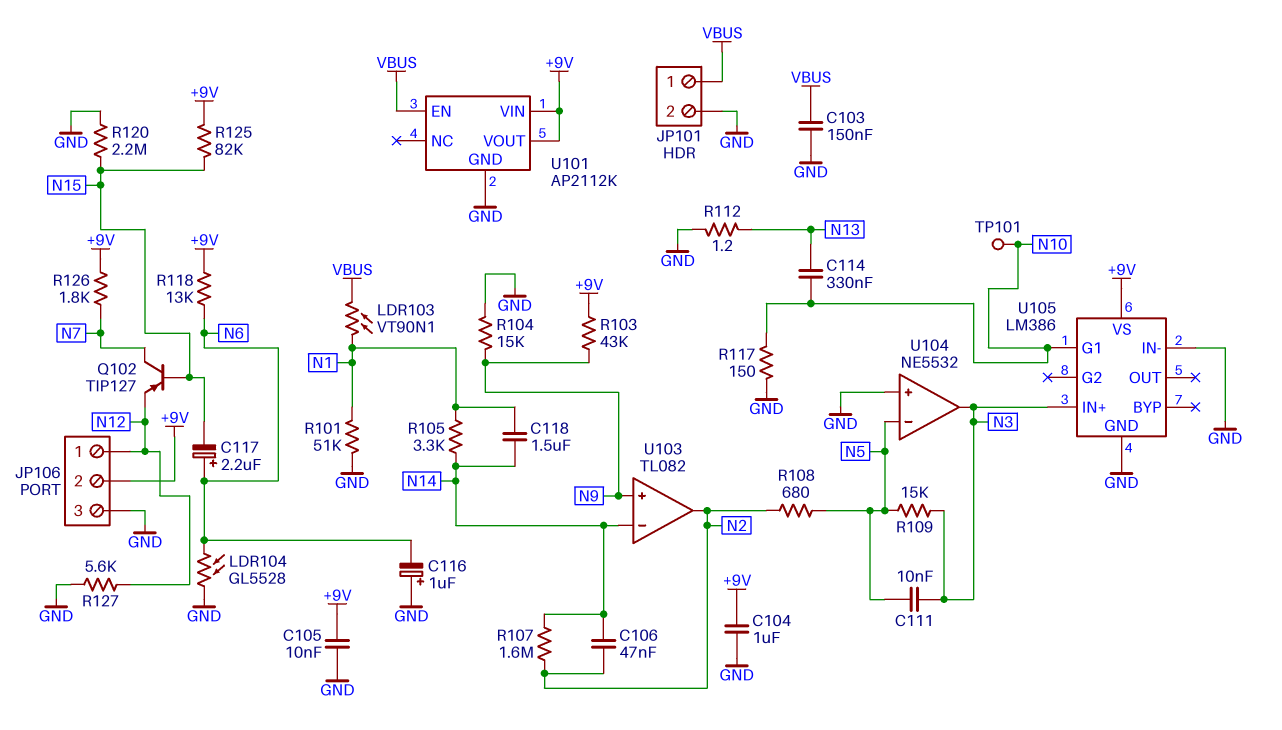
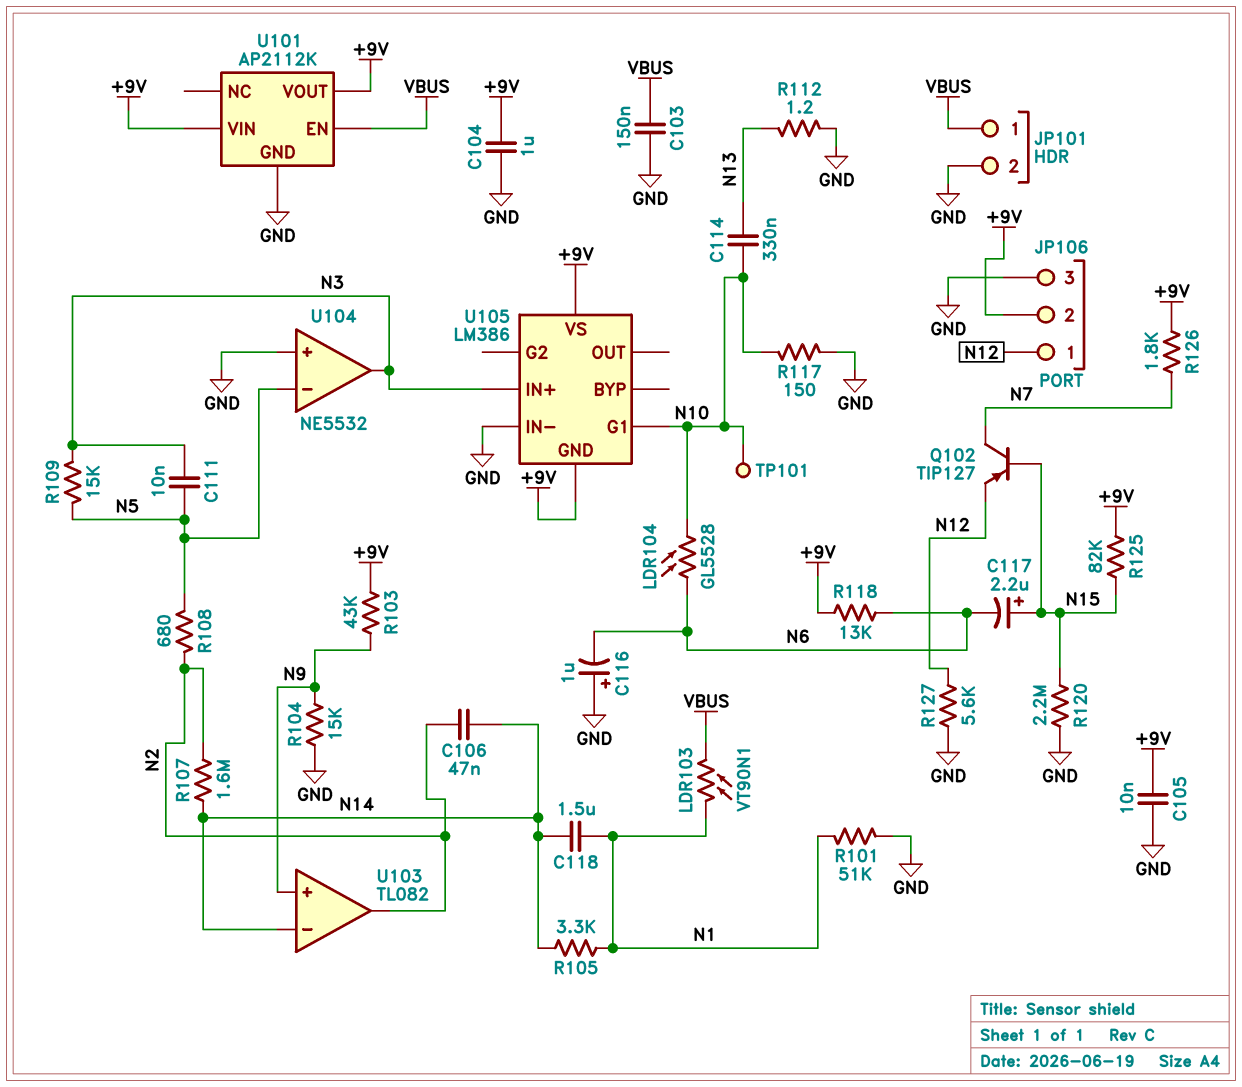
C117: 2.2uF (plus N6, minus N15) -> 2.2uF (plus N15, minus N6)
LDR104: GL5528 (GND, N6) -> GL5528 (N6, N10)
U105 pin GND: GND -> +9V

